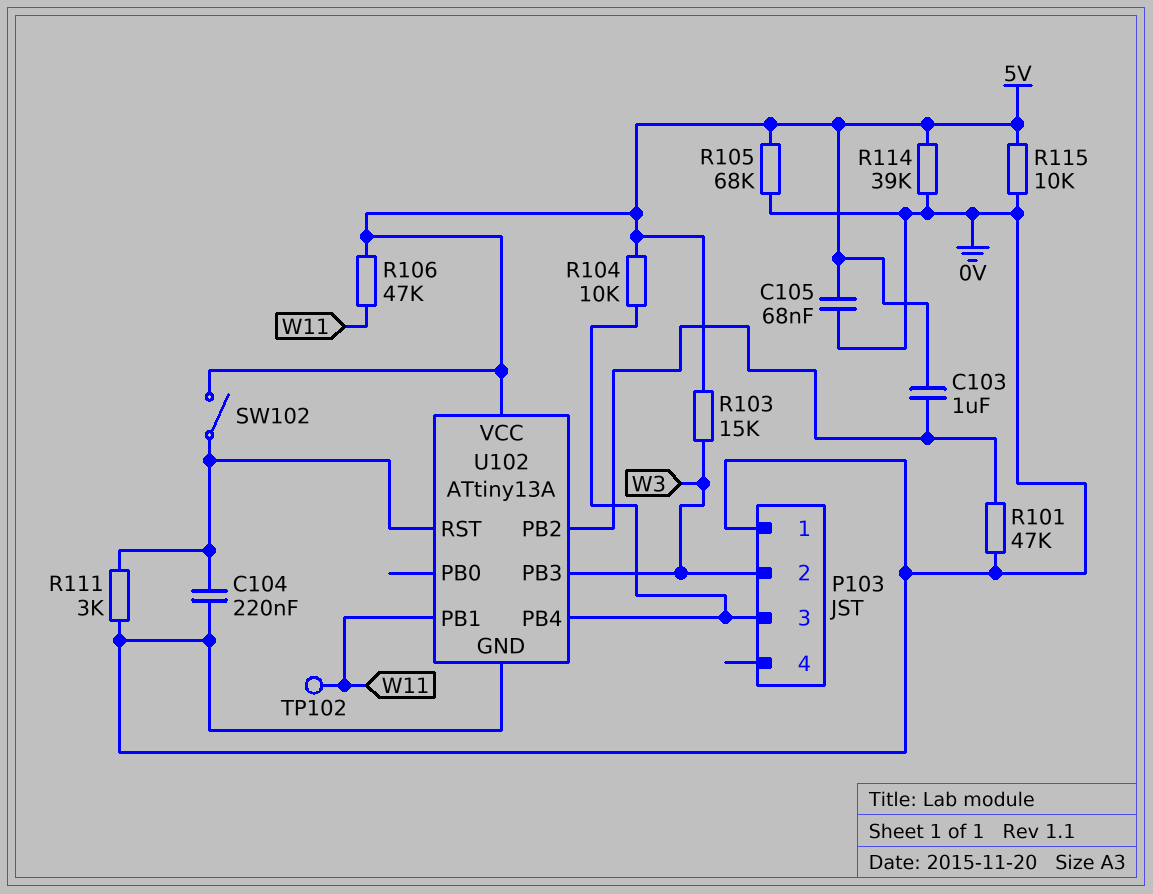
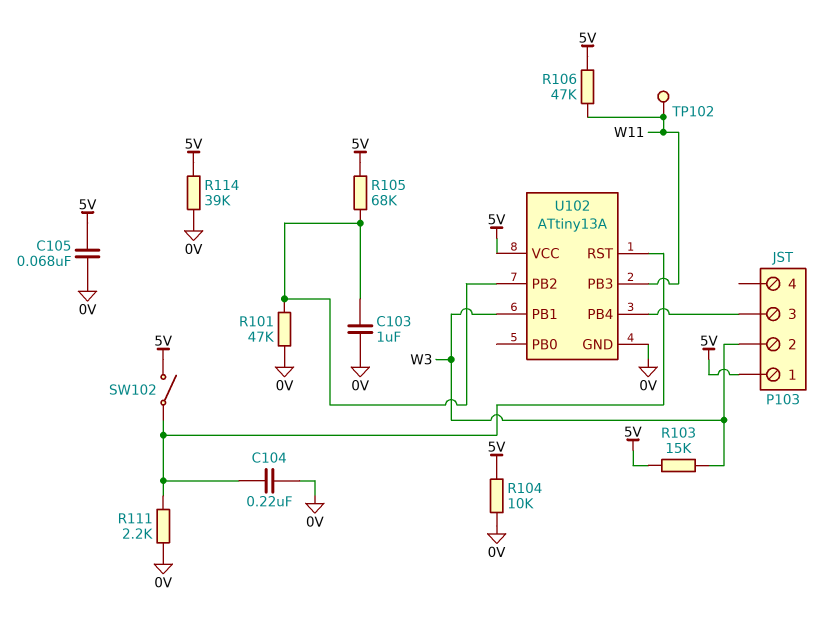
C103: 1uF (5V, U102/PB2) -> 1uF (0V, U102/PB2)
P103 pin 1: 0V -> 5V
R104: 10k (5V, P103/3) -> 10k (0V, 5V)
R105: 68k (0V, 5V) -> 68k (5V, U102/PB2)
R111: 3k (0V, U102/RST) -> 2.2k (0V, U102/RST)
R115: 10k (0V, 5V) -> none
U102 pin PB1: W11 -> W3
U102 pin PB3: W3 -> W11

